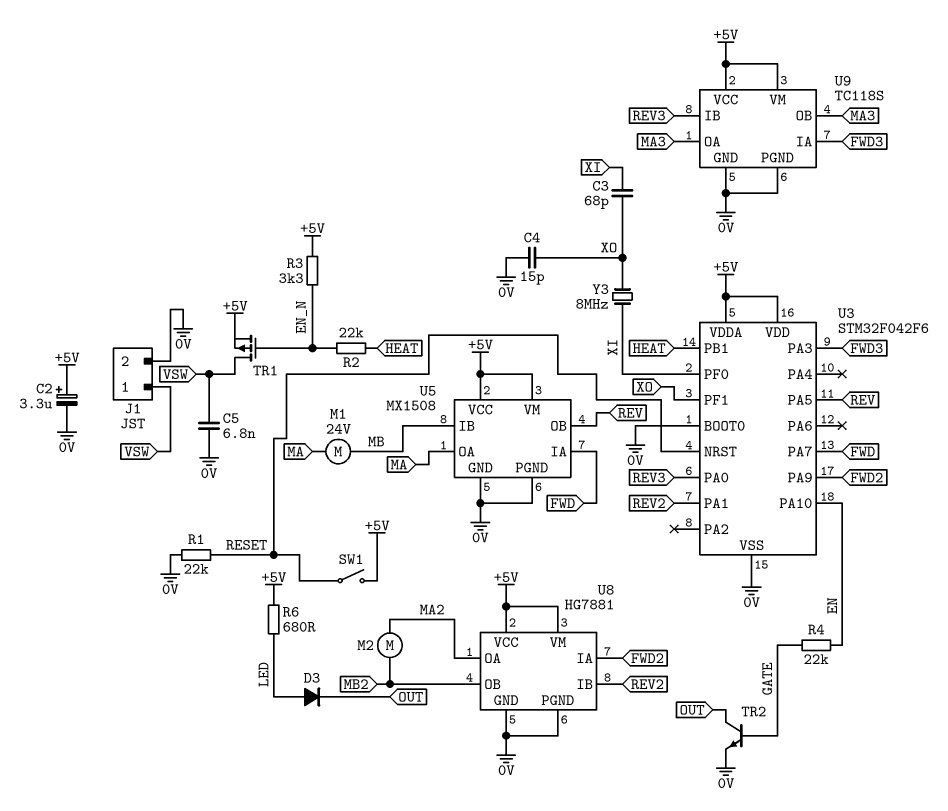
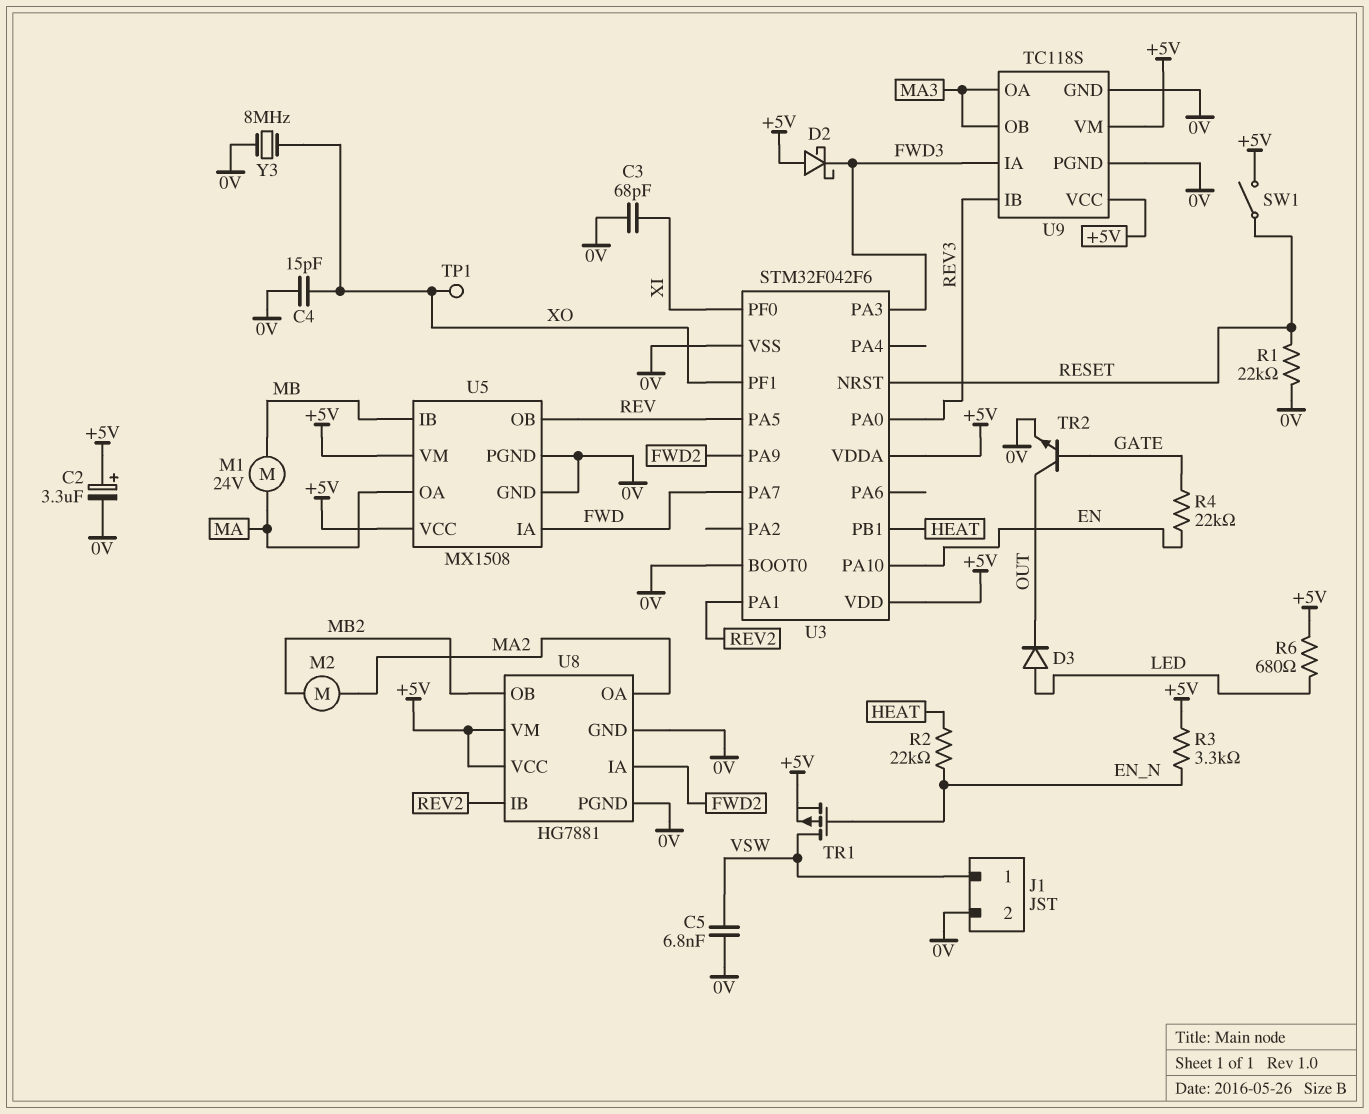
C3: 68pF (XI, XO) -> 68pF (0V, XI)
D2: none -> schottky (A +5V, K FWD3)
TP1: none -> test point (XO)
Y3: 8MHz (XI, XO) -> 8MHz (0V, XO)

